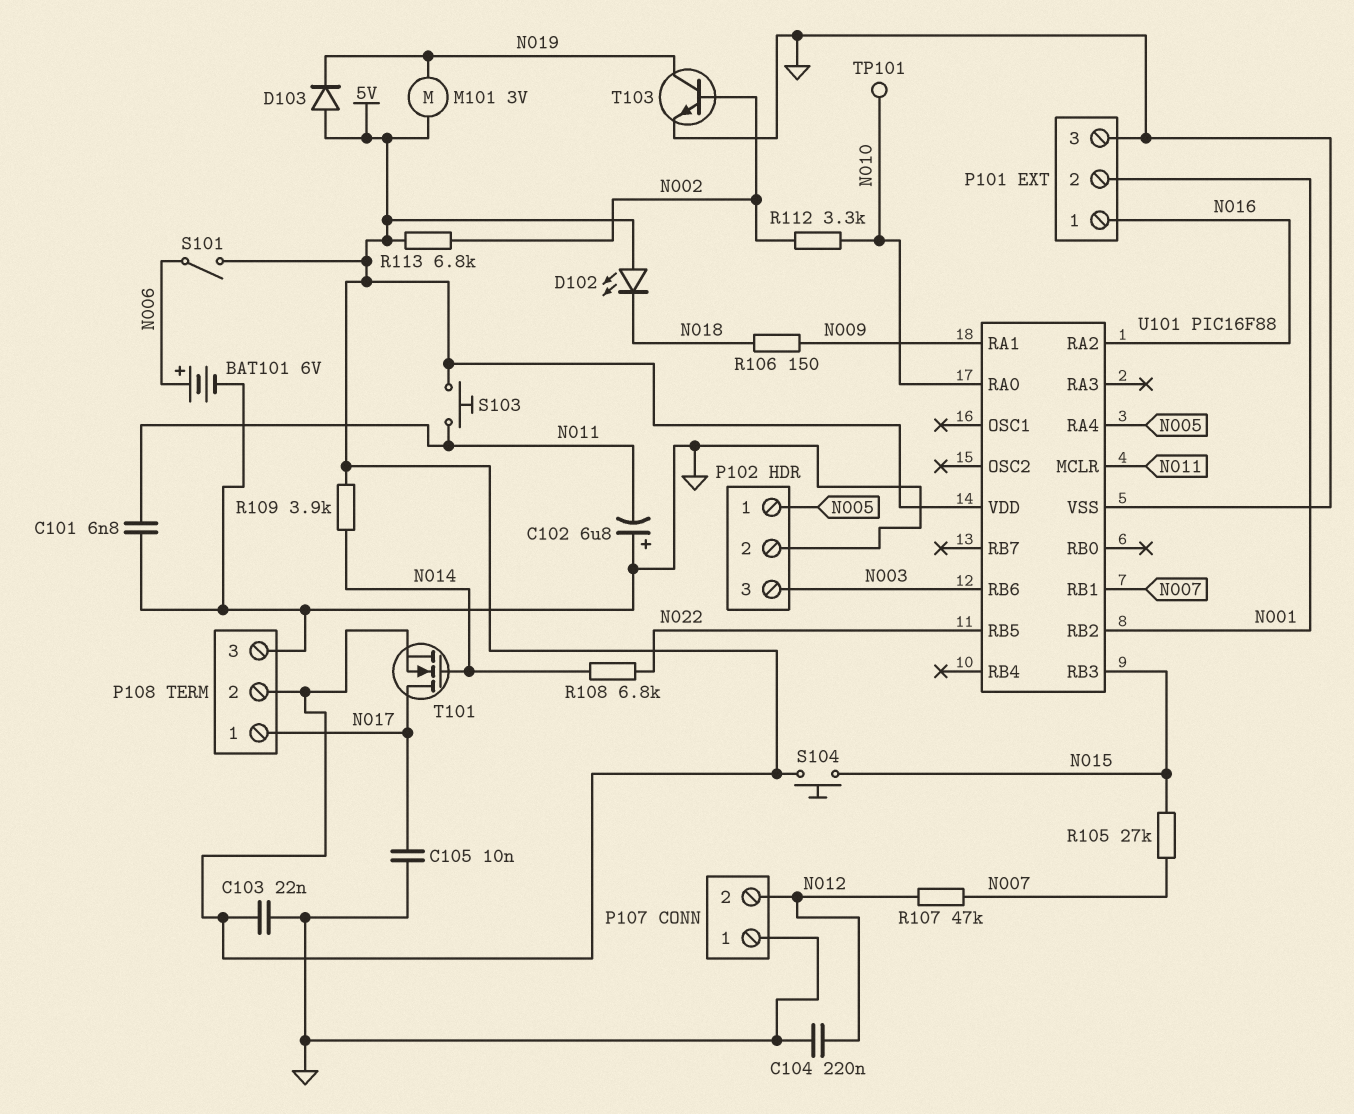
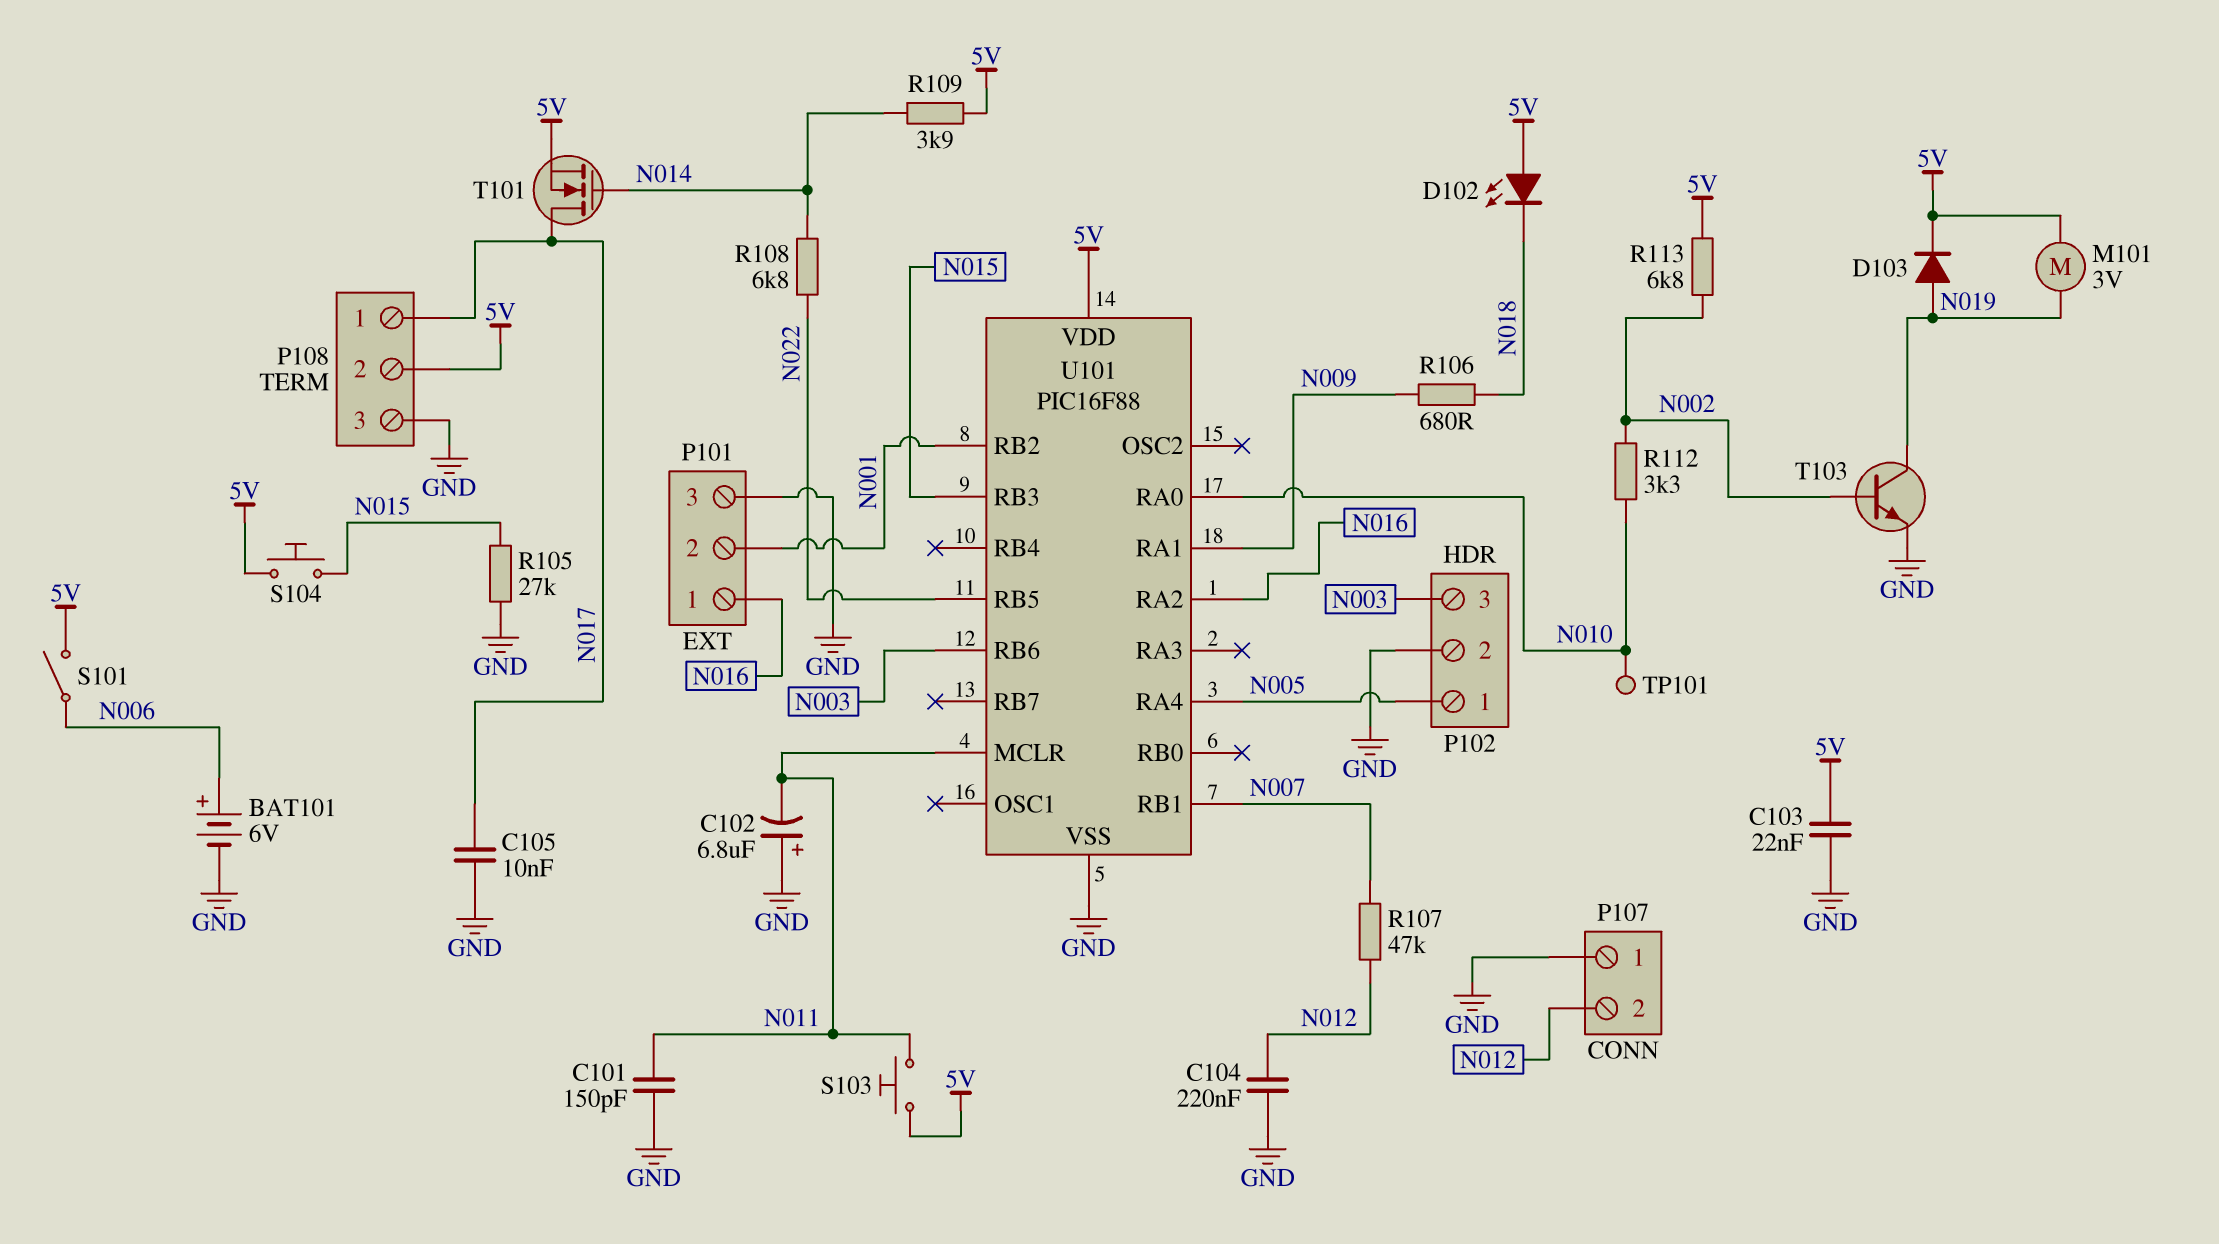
C101: 6.8nF (GND, N011) -> 150pF (GND, N011)
D103: diode (A 5V, K N019) -> diode (A N019, K 5V)
R105: 27k (N007, N015) -> 27k (GND, N015)
R106: 150 (N009, N018) -> 680 (N009, N018)

